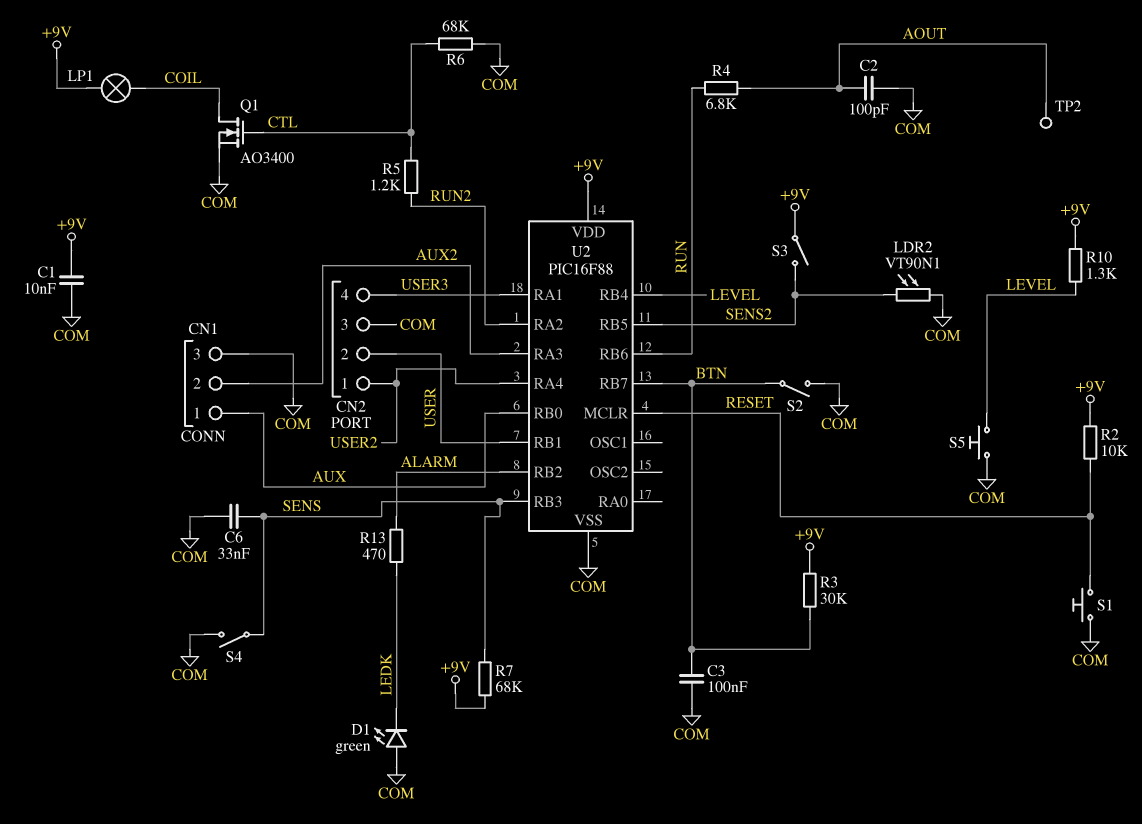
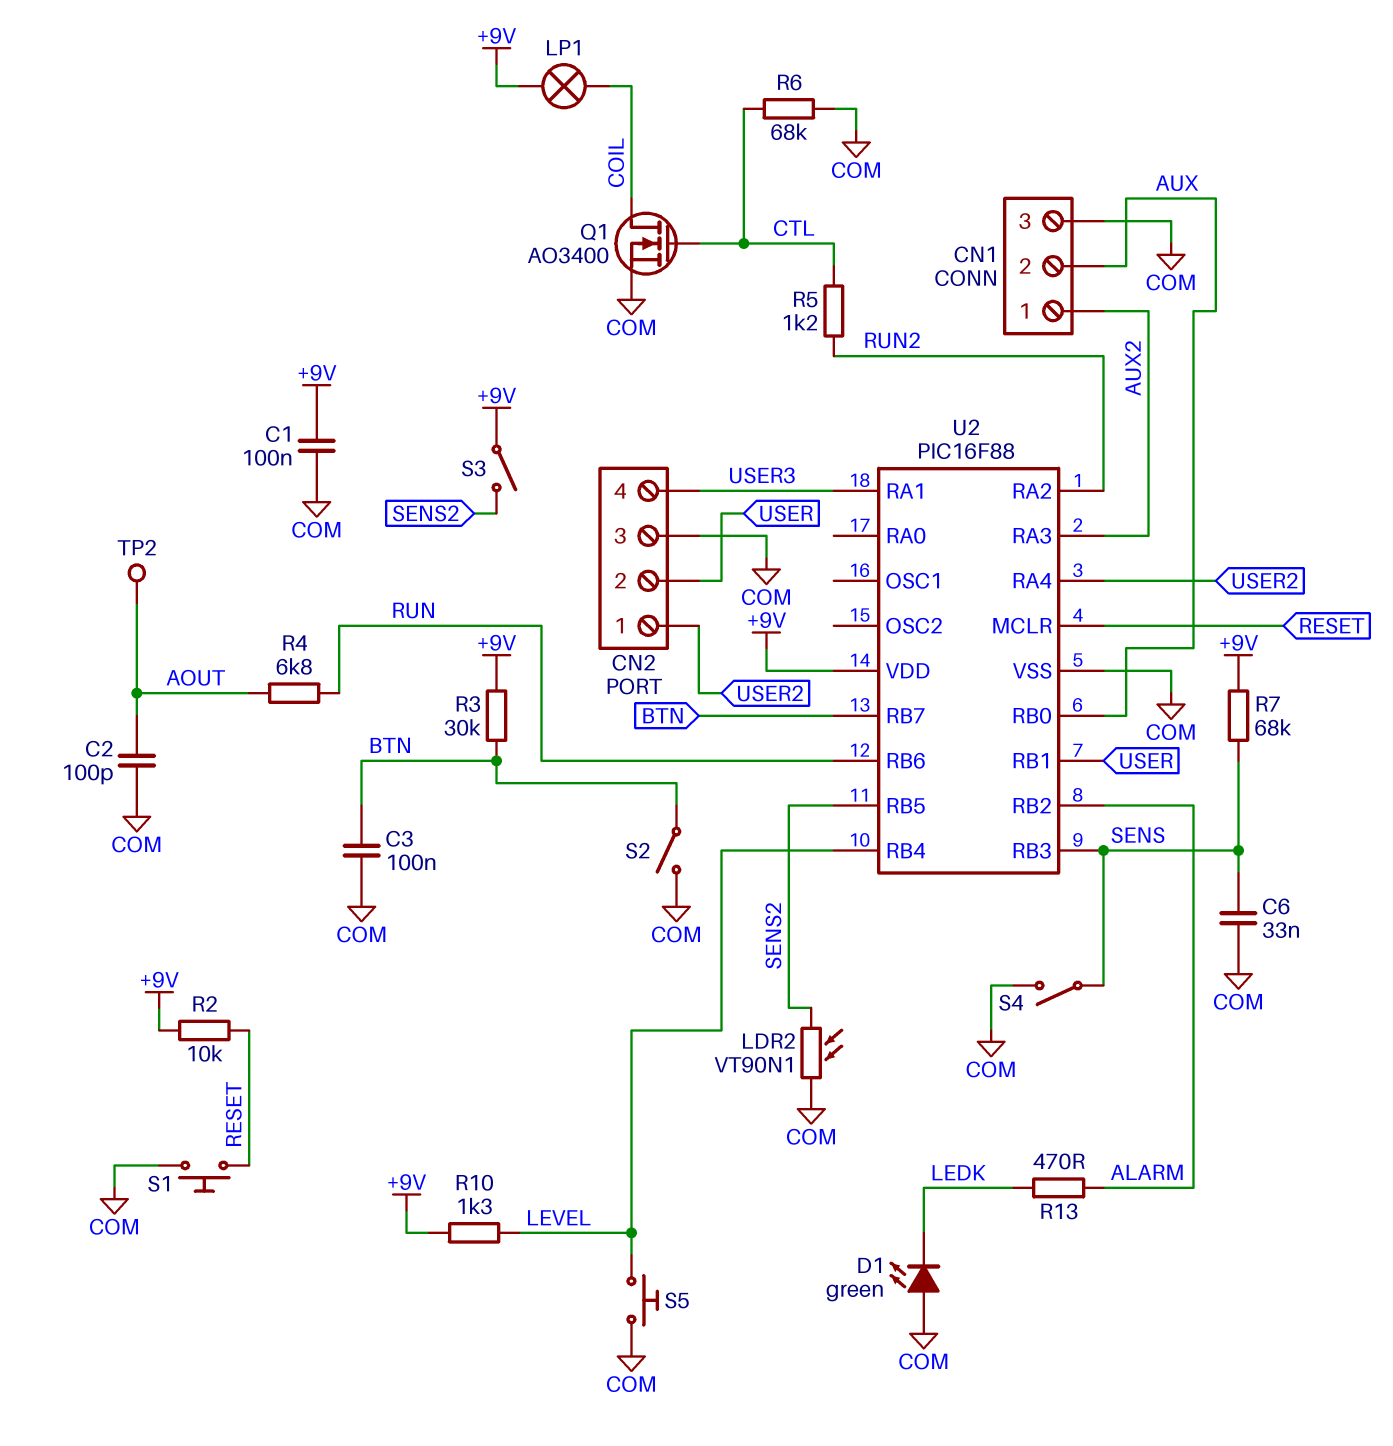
C1: 10nF (+9V, COM) -> 100nF (+9V, COM)
CN1 pin 1: AUX -> AUX2
CN1 pin 2: AUX2 -> AUX

